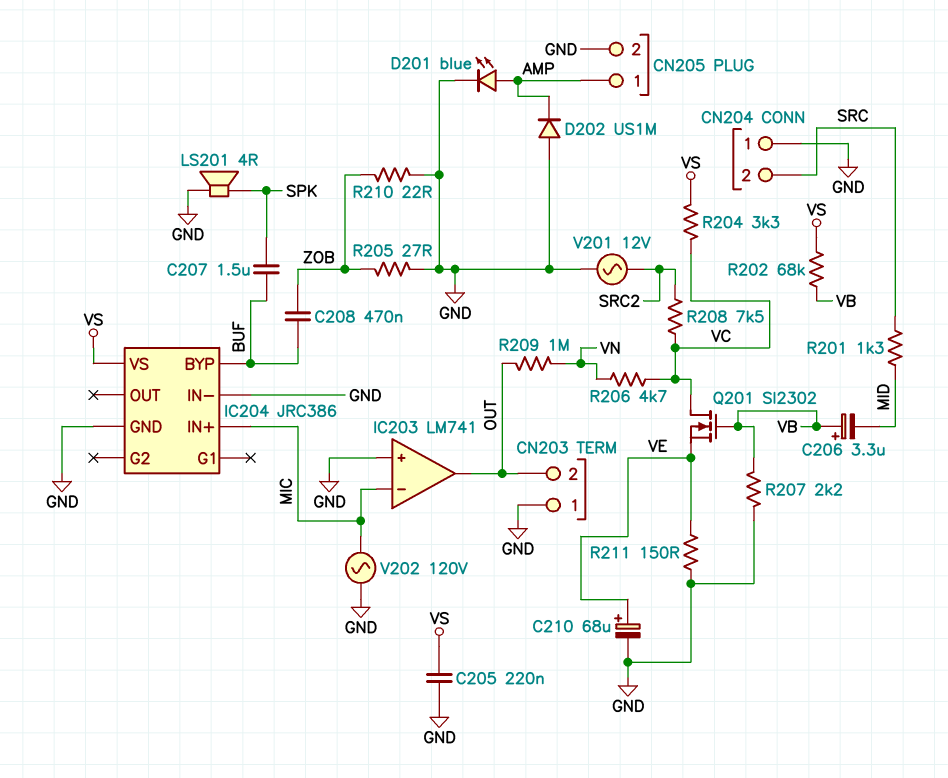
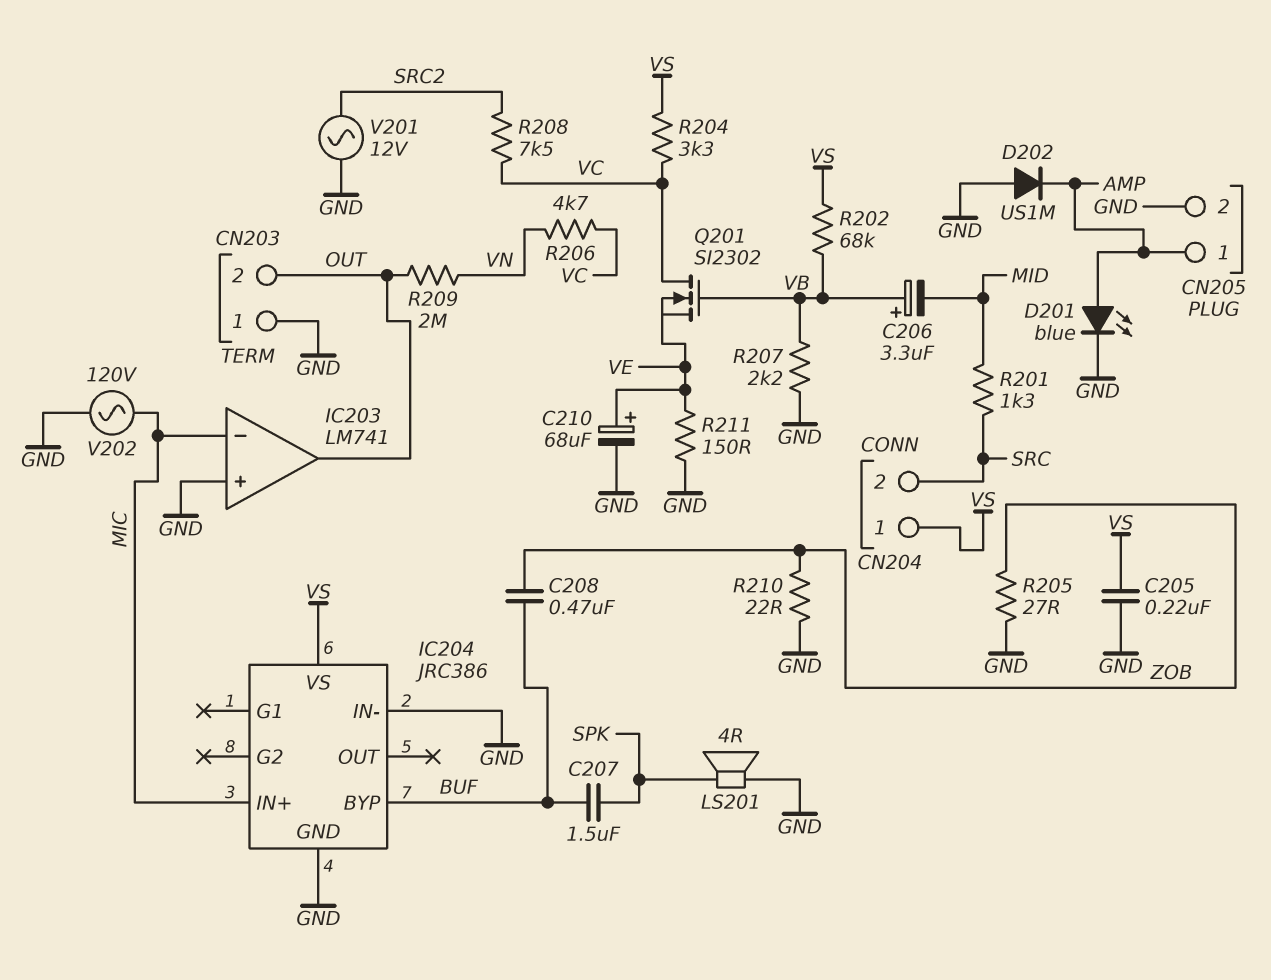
CN204 pin 1: GND -> VS
R209: 1M (OUT, VN) -> 2M (OUT, VN)

